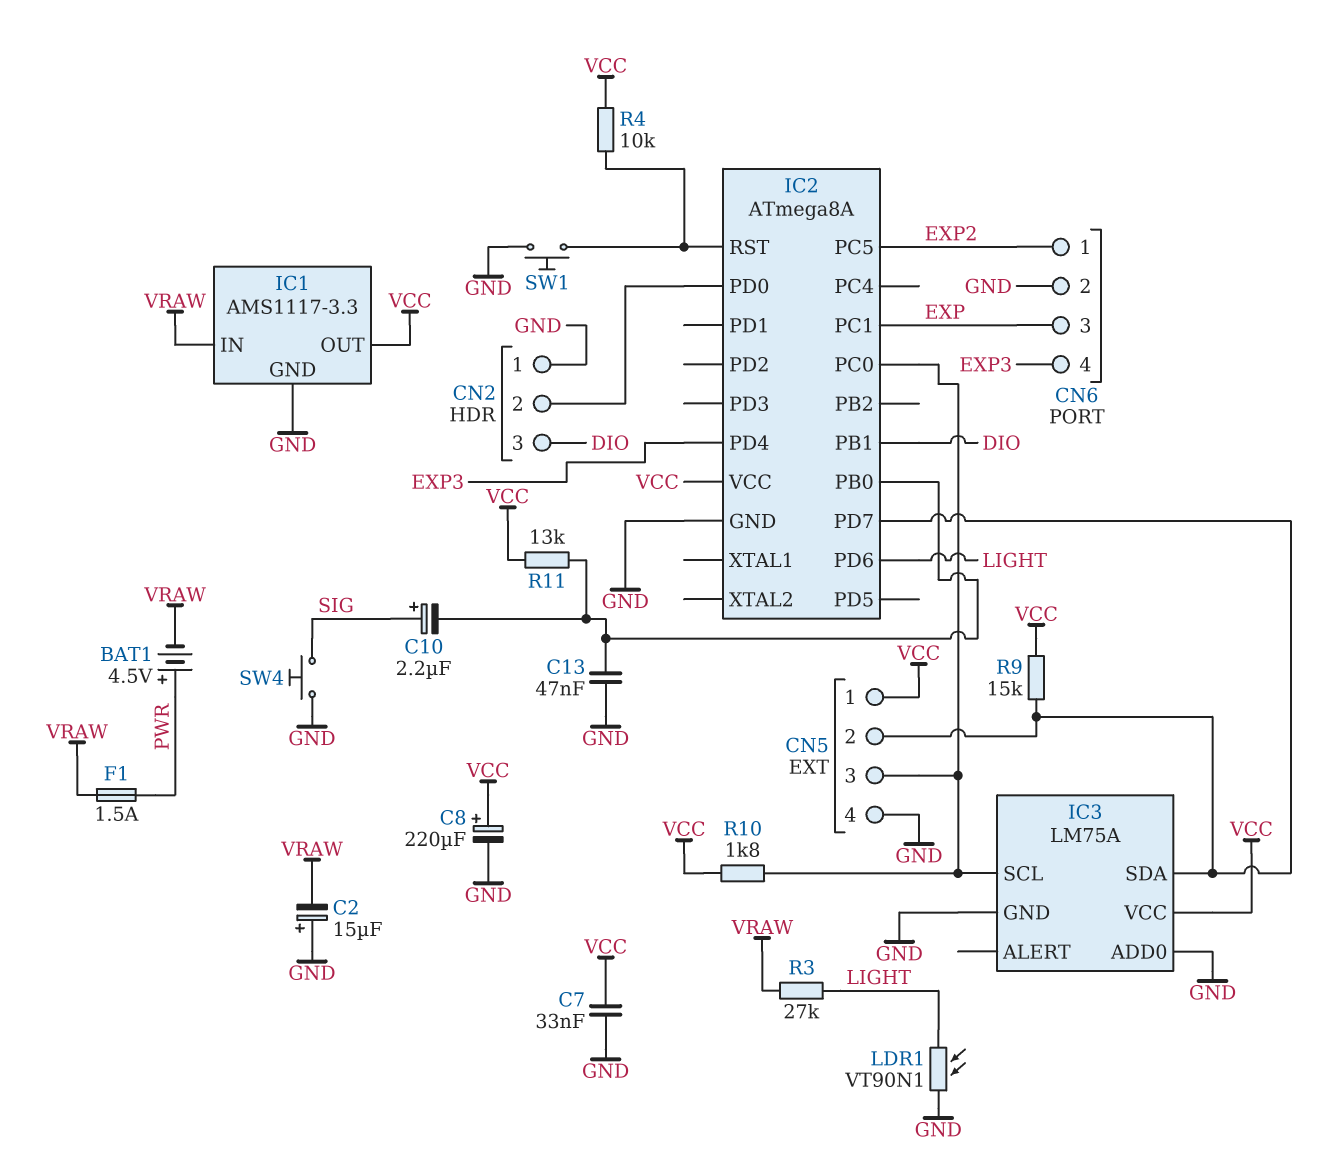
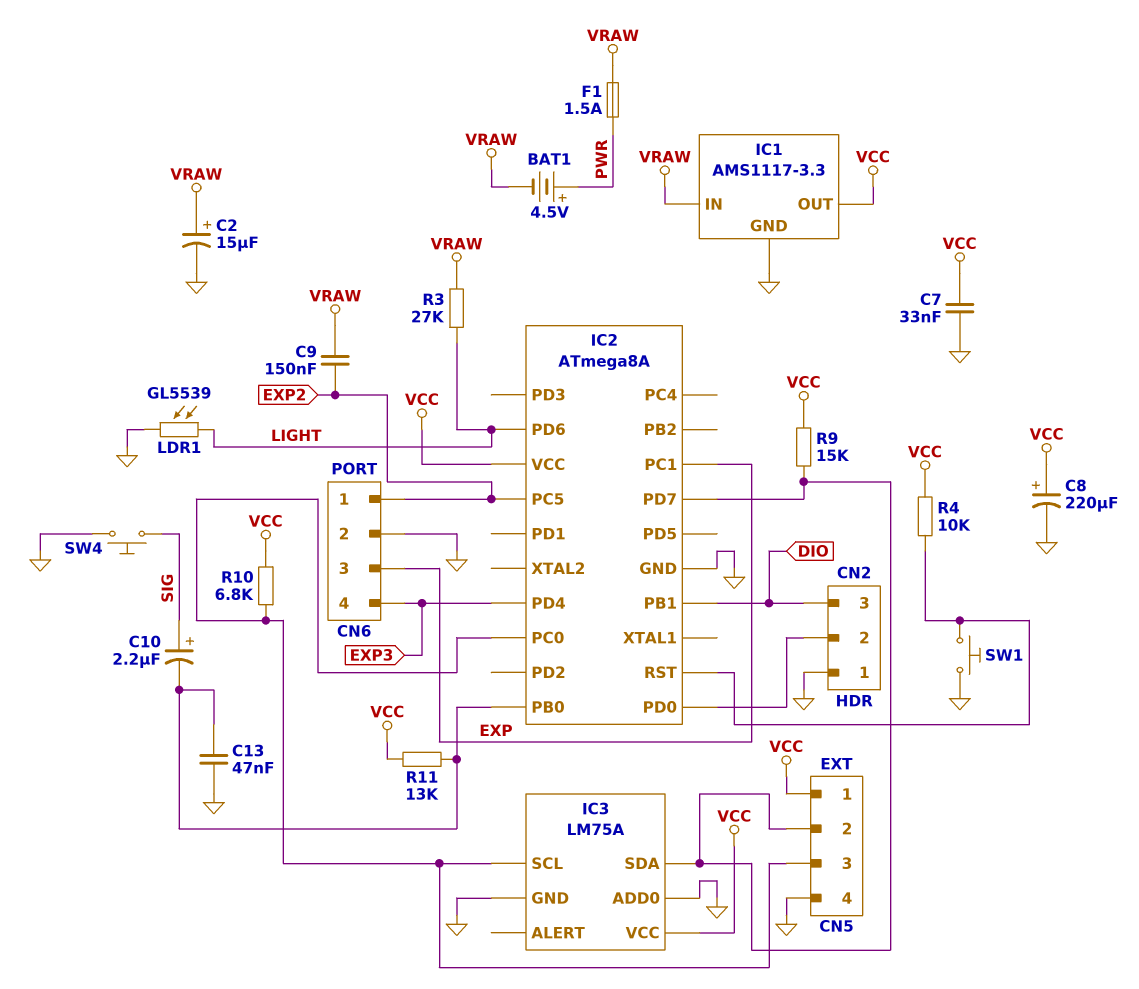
C2: 15uF (plus GND, minus VRAW) -> 15uF (plus VRAW, minus GND)
C9: none -> 150nF (EXP2, VRAW)
LDR1: VT90N1 (GND, LIGHT) -> GL5539 (GND, LIGHT)
R10: 1.8k (CN5/3, VCC) -> 6.8k (CN5/3, VCC)

